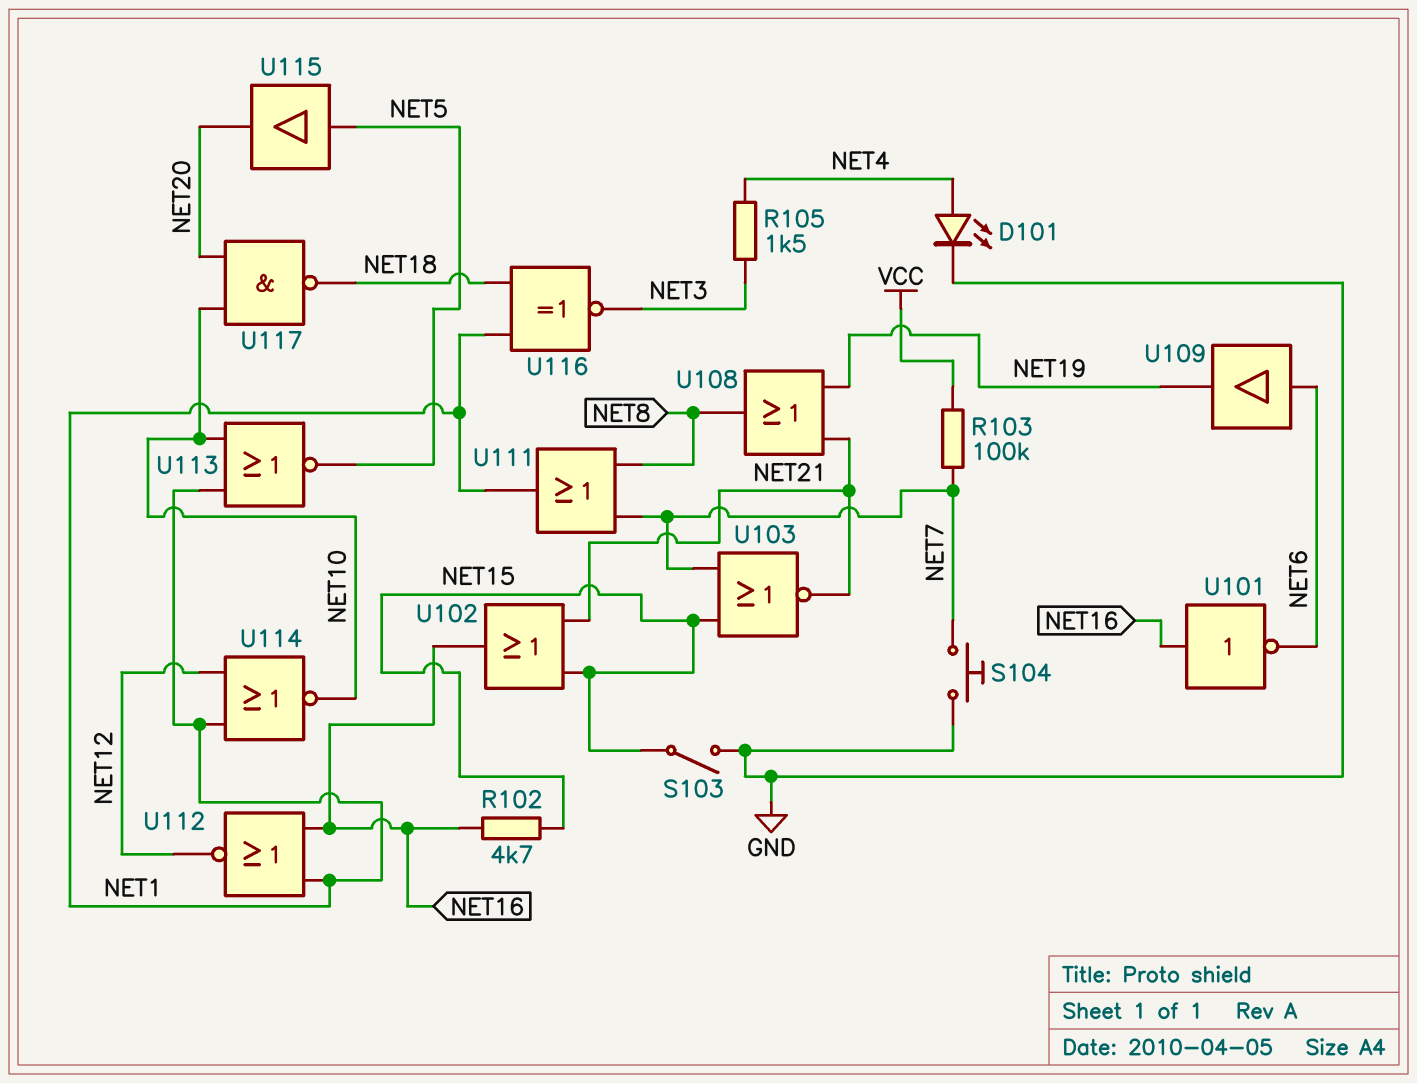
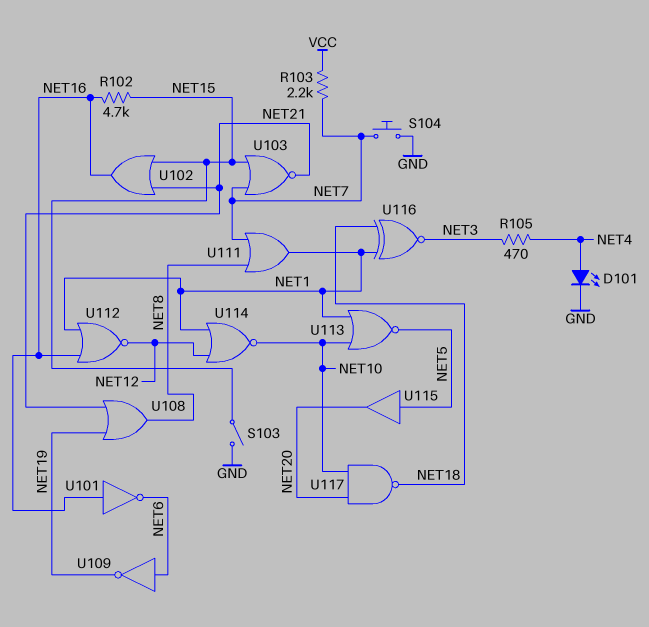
R103: 100k (NET7, VCC) -> 2.2k (NET7, VCC)
R105: 1.5k (NET3, NET4) -> 470 (NET3, NET4)
U109: buffer (in NET6, out NET19) -> NOT (in NET6, out NET19)

